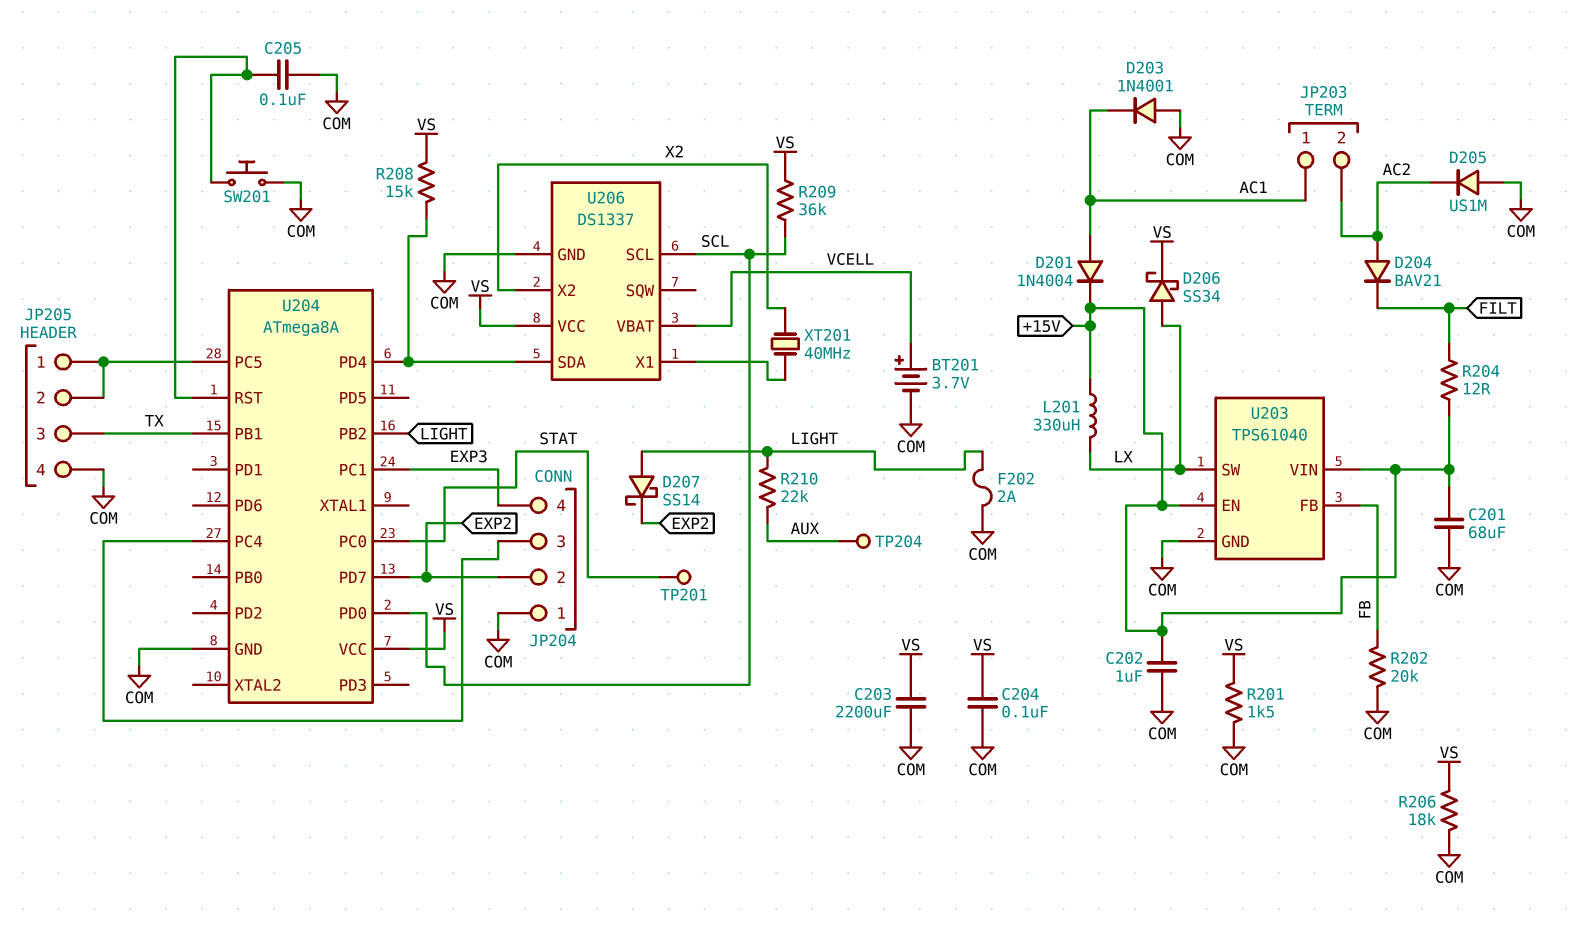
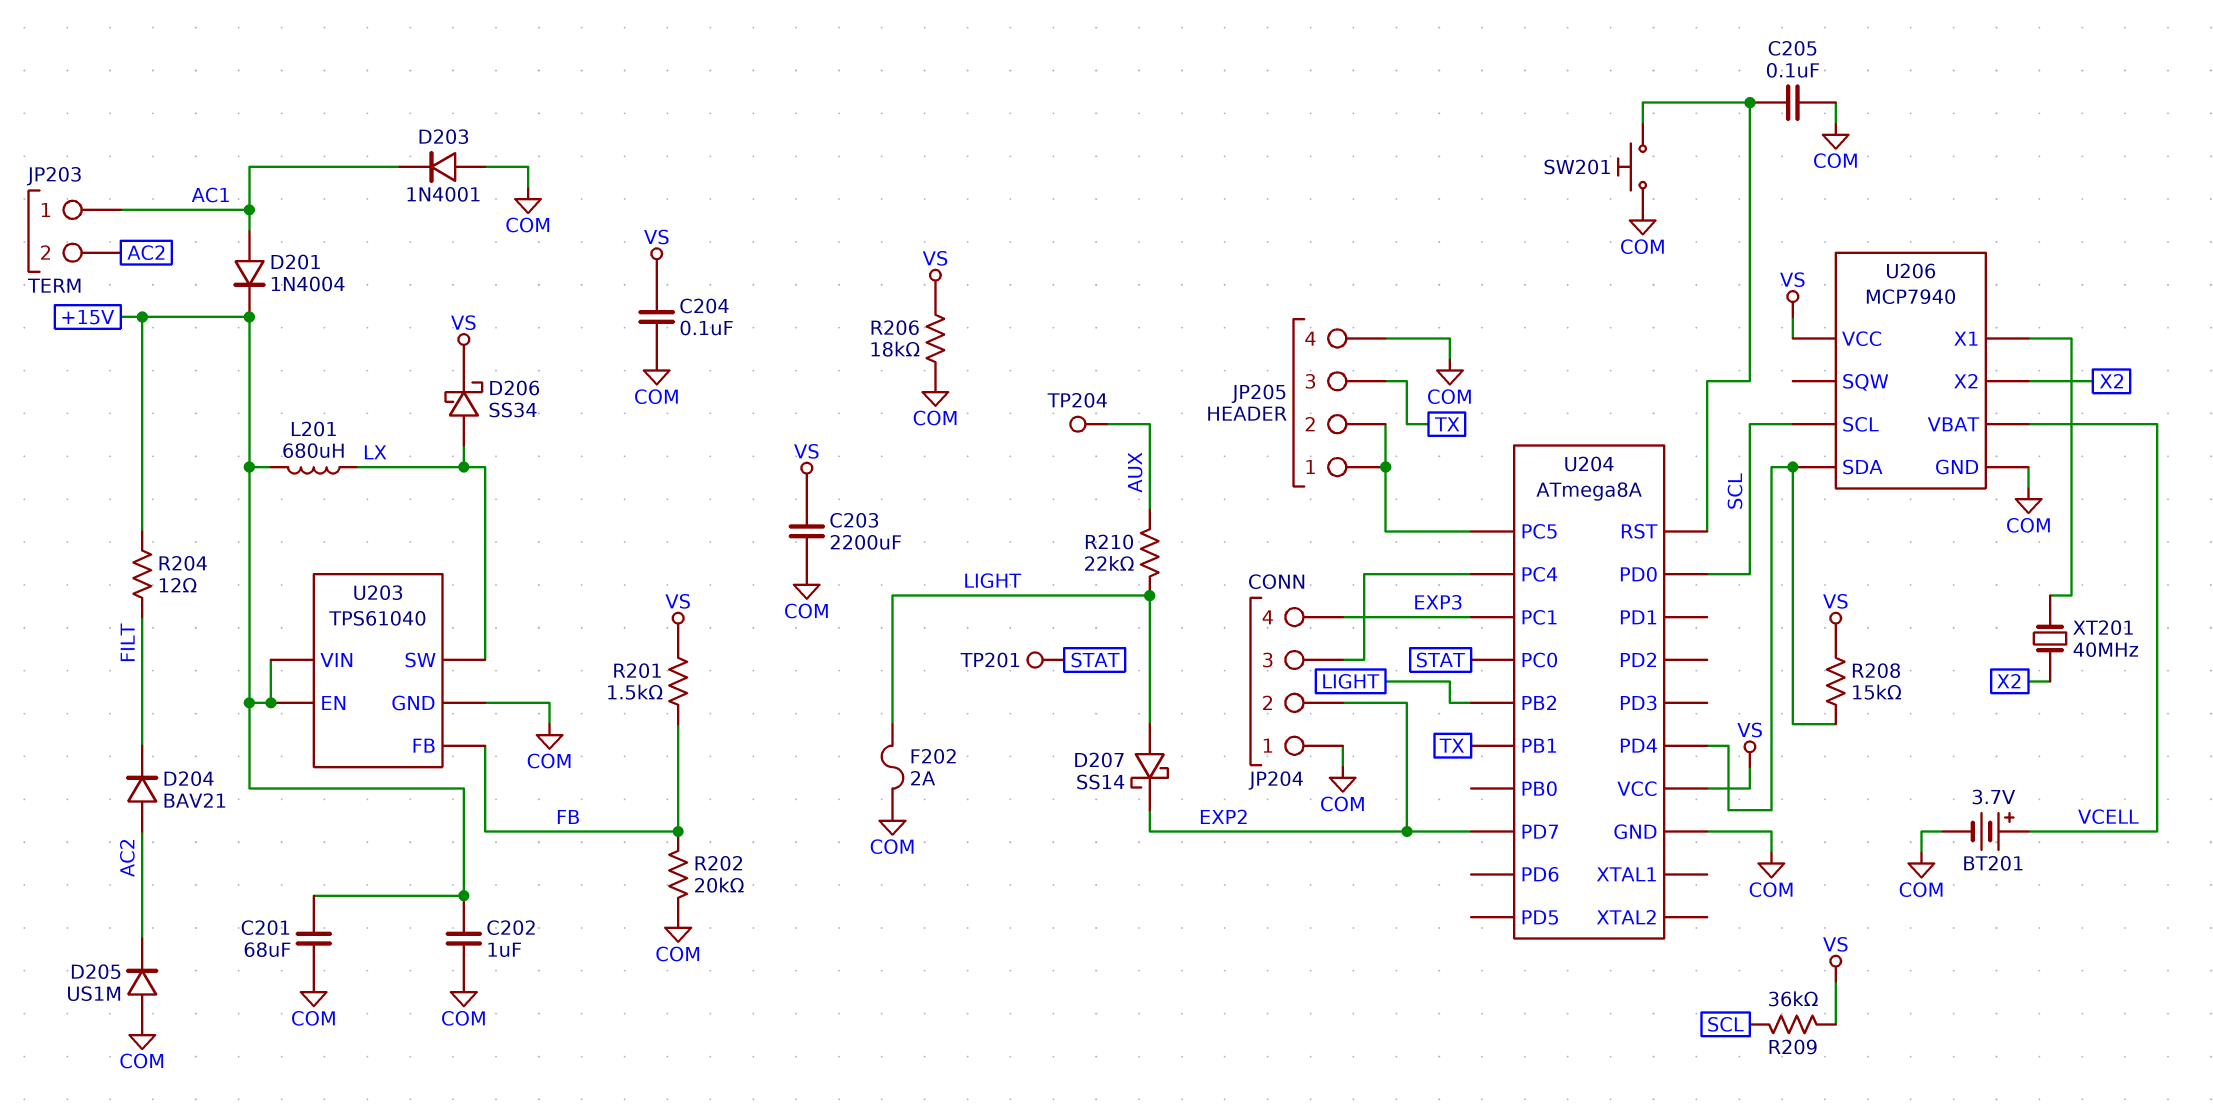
L201: 330uH (+15V, LX) -> 680uH (+15V, LX)
R201: 1.5k (COM, VS) -> 1.5k (FB, VS)
U206: DS1337 -> MCP7940

